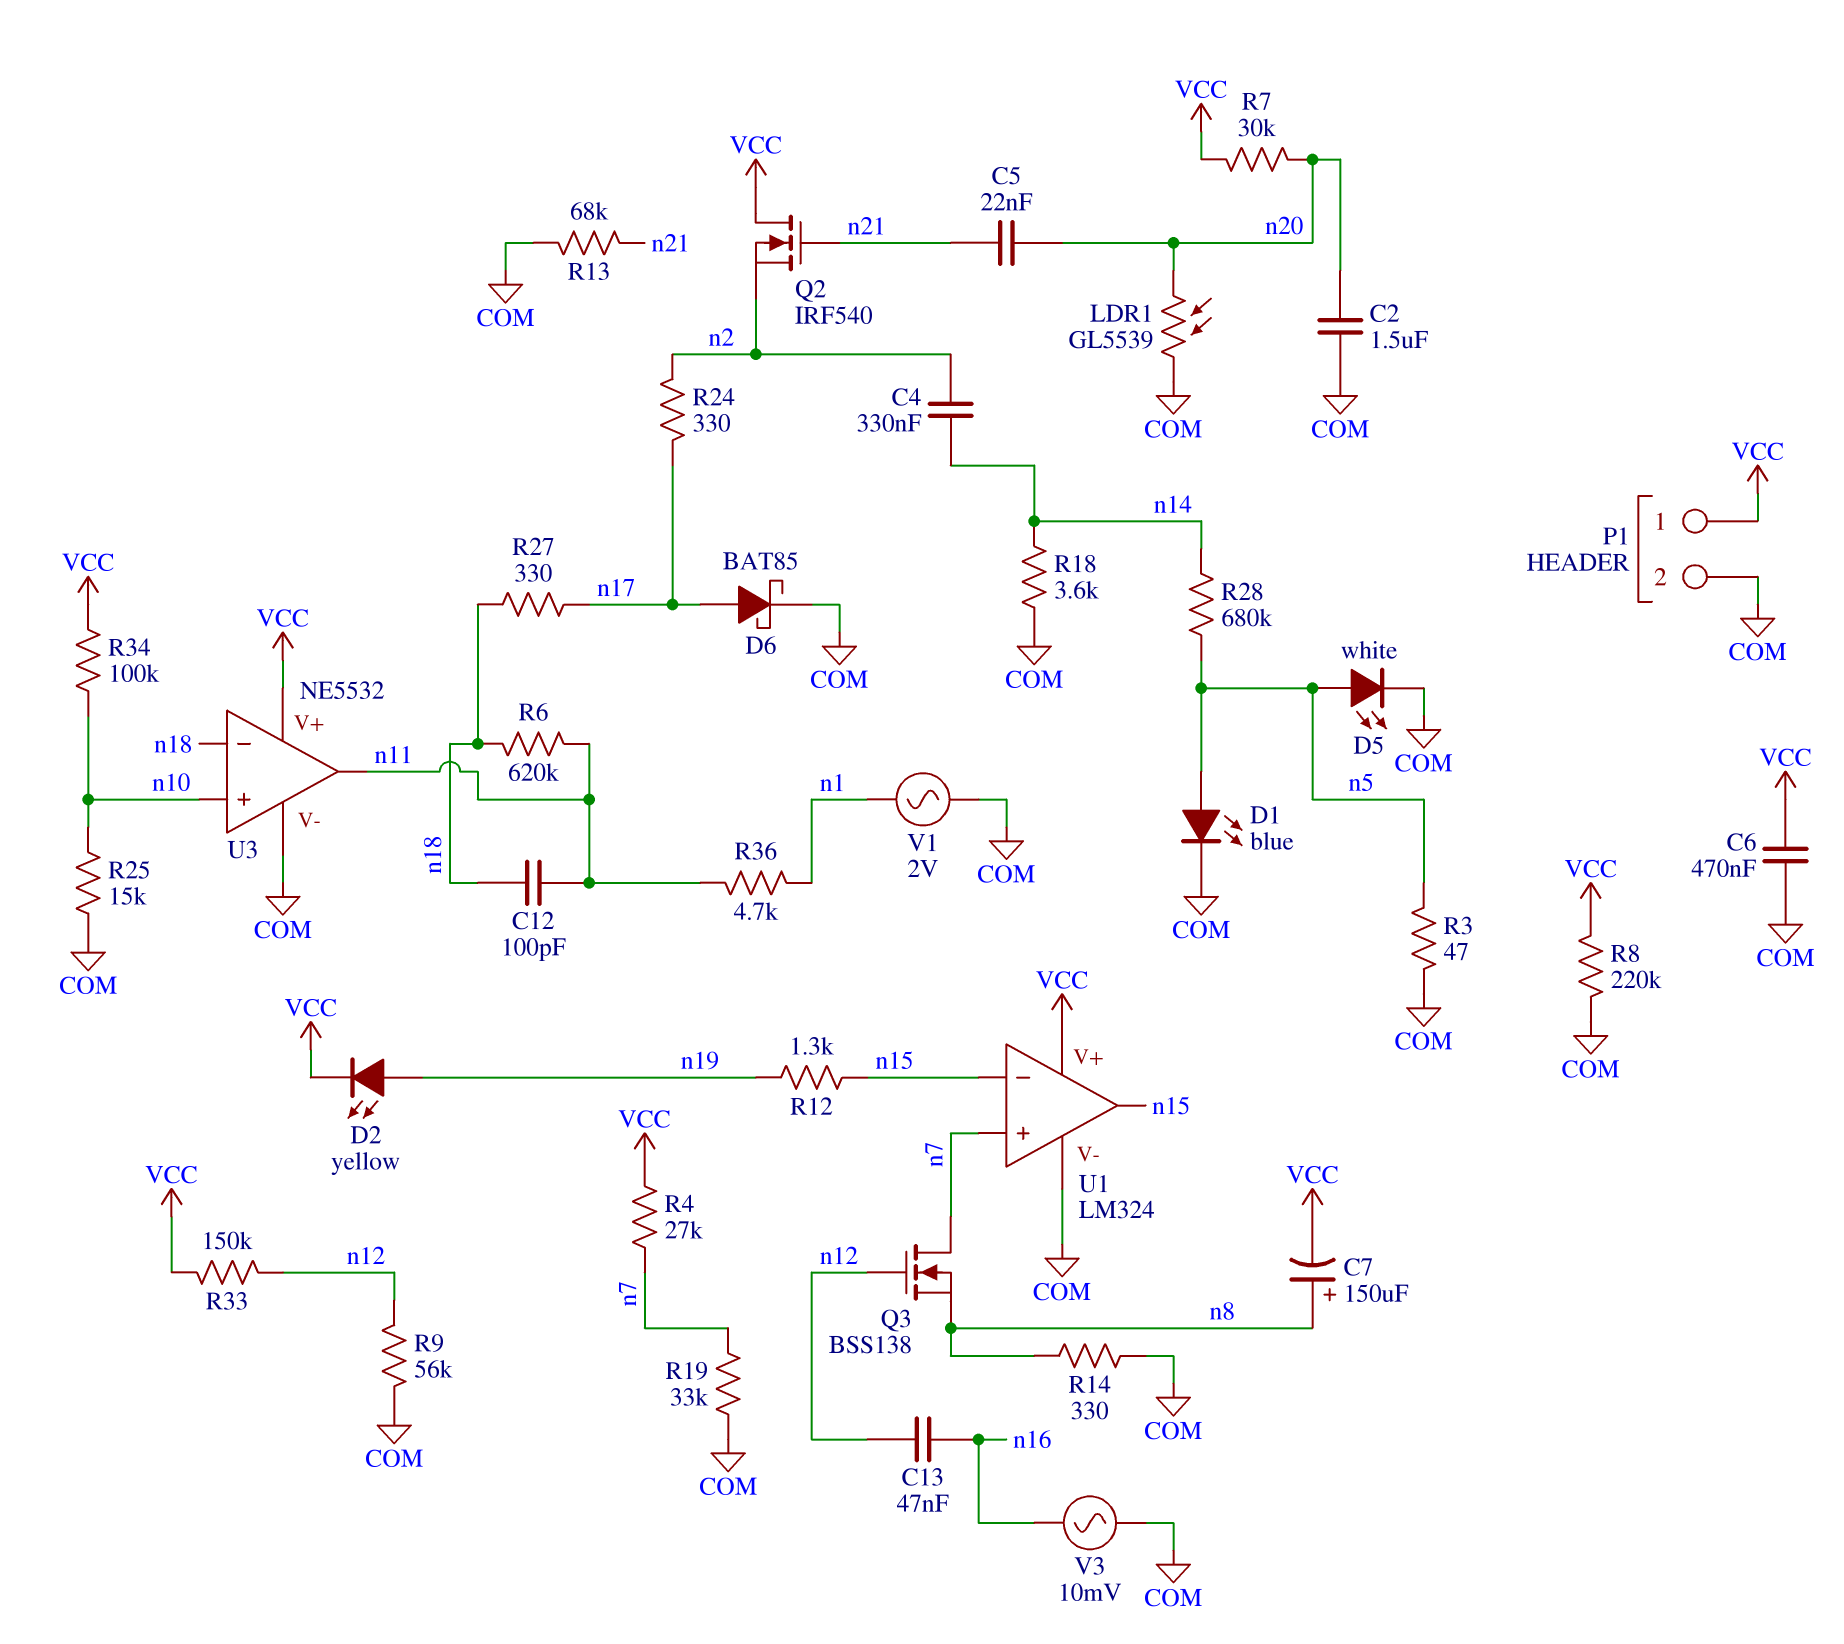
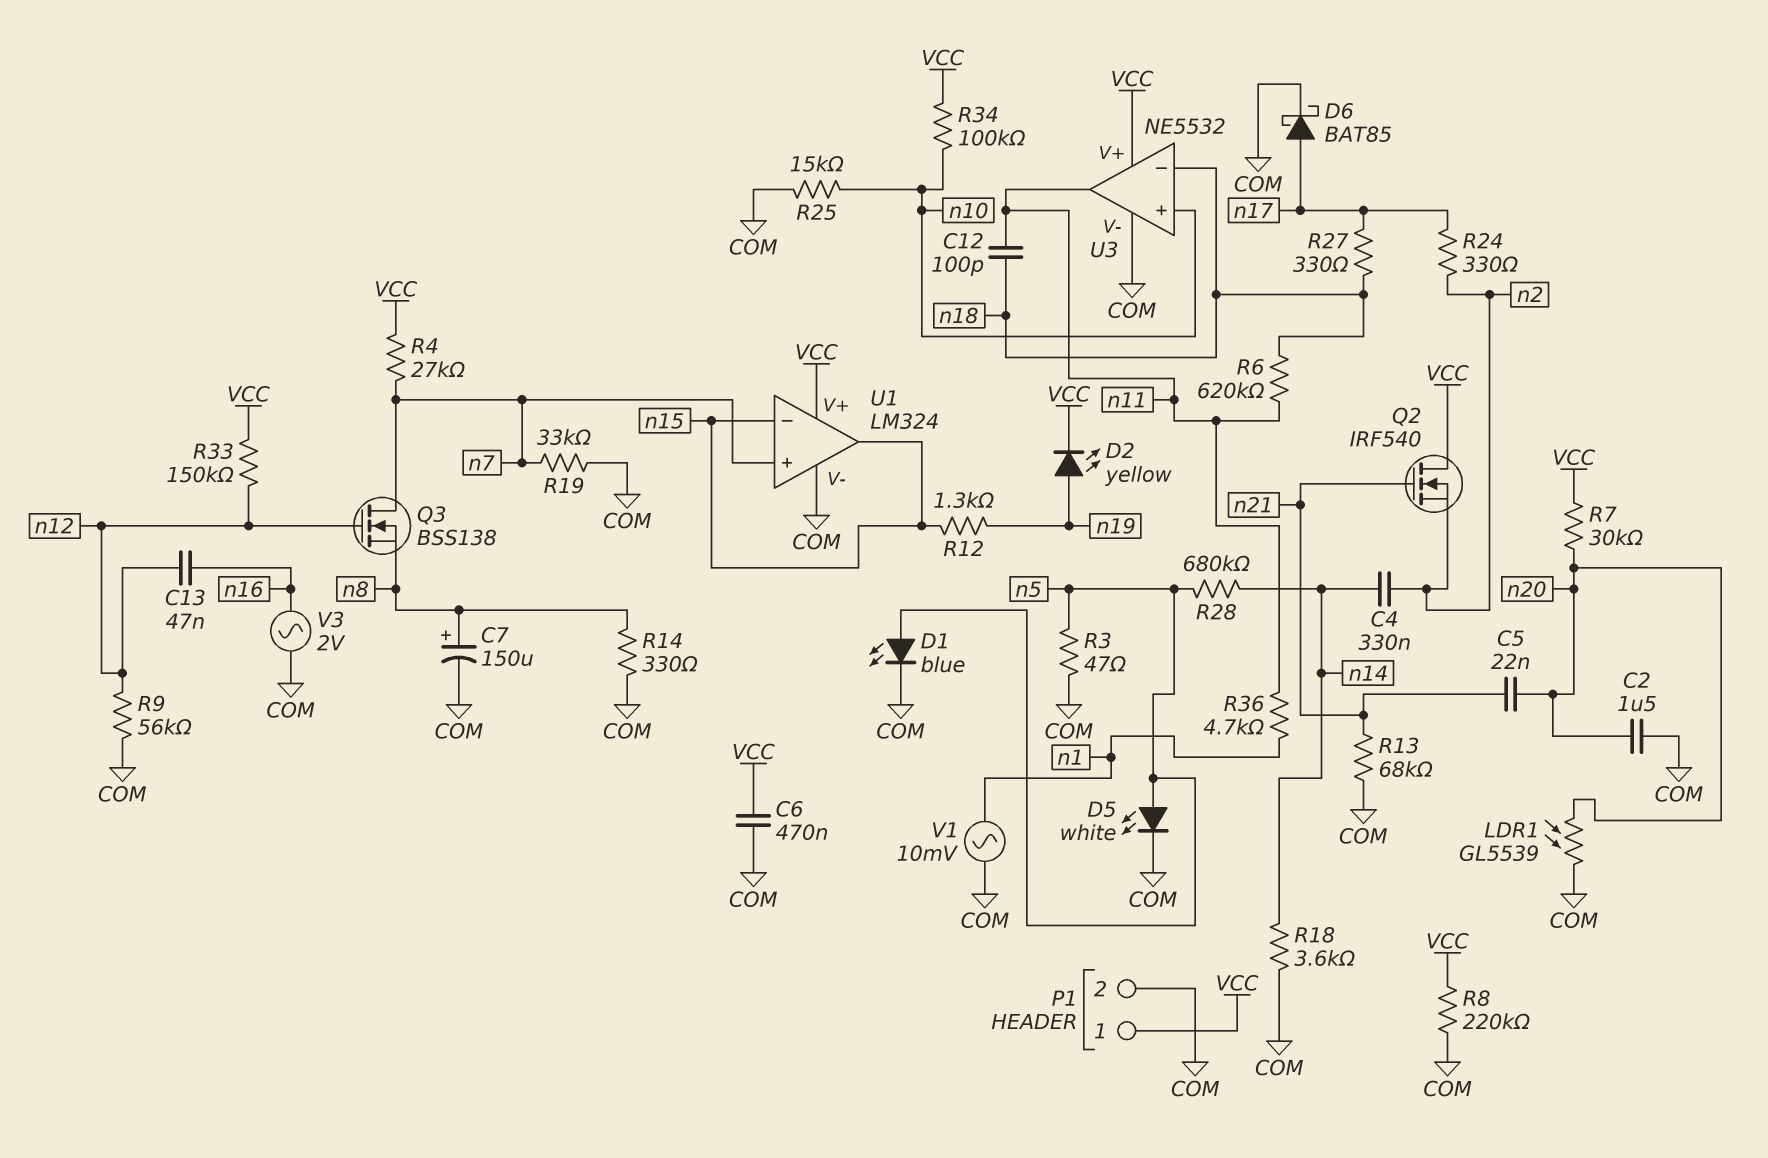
C7: 150uF (plus n8, minus VCC) -> 150uF (plus n8, minus COM)
V1: AC 2V (COM, n1) -> AC 10mV (COM, n1)
V3: AC 10mV (COM, n16) -> AC 2V (COM, n16)

